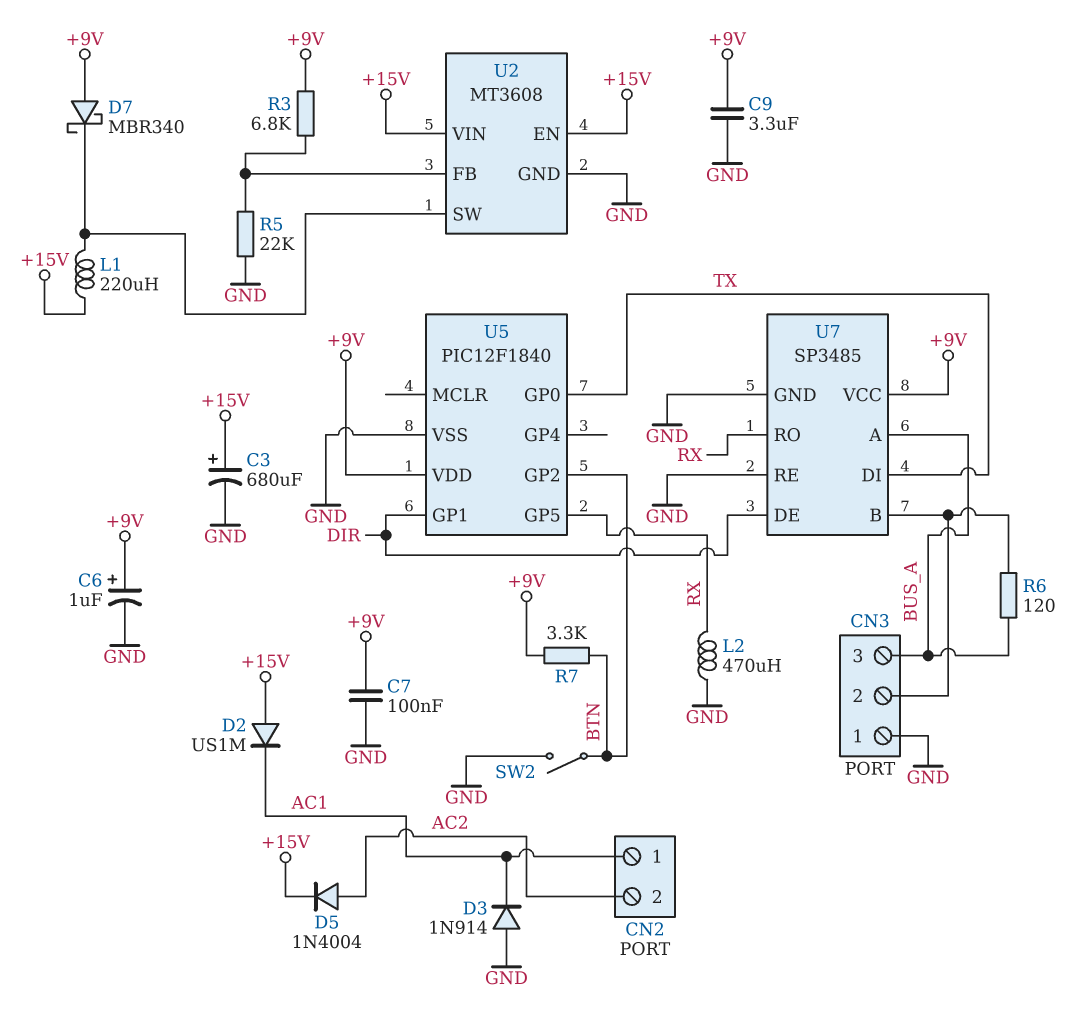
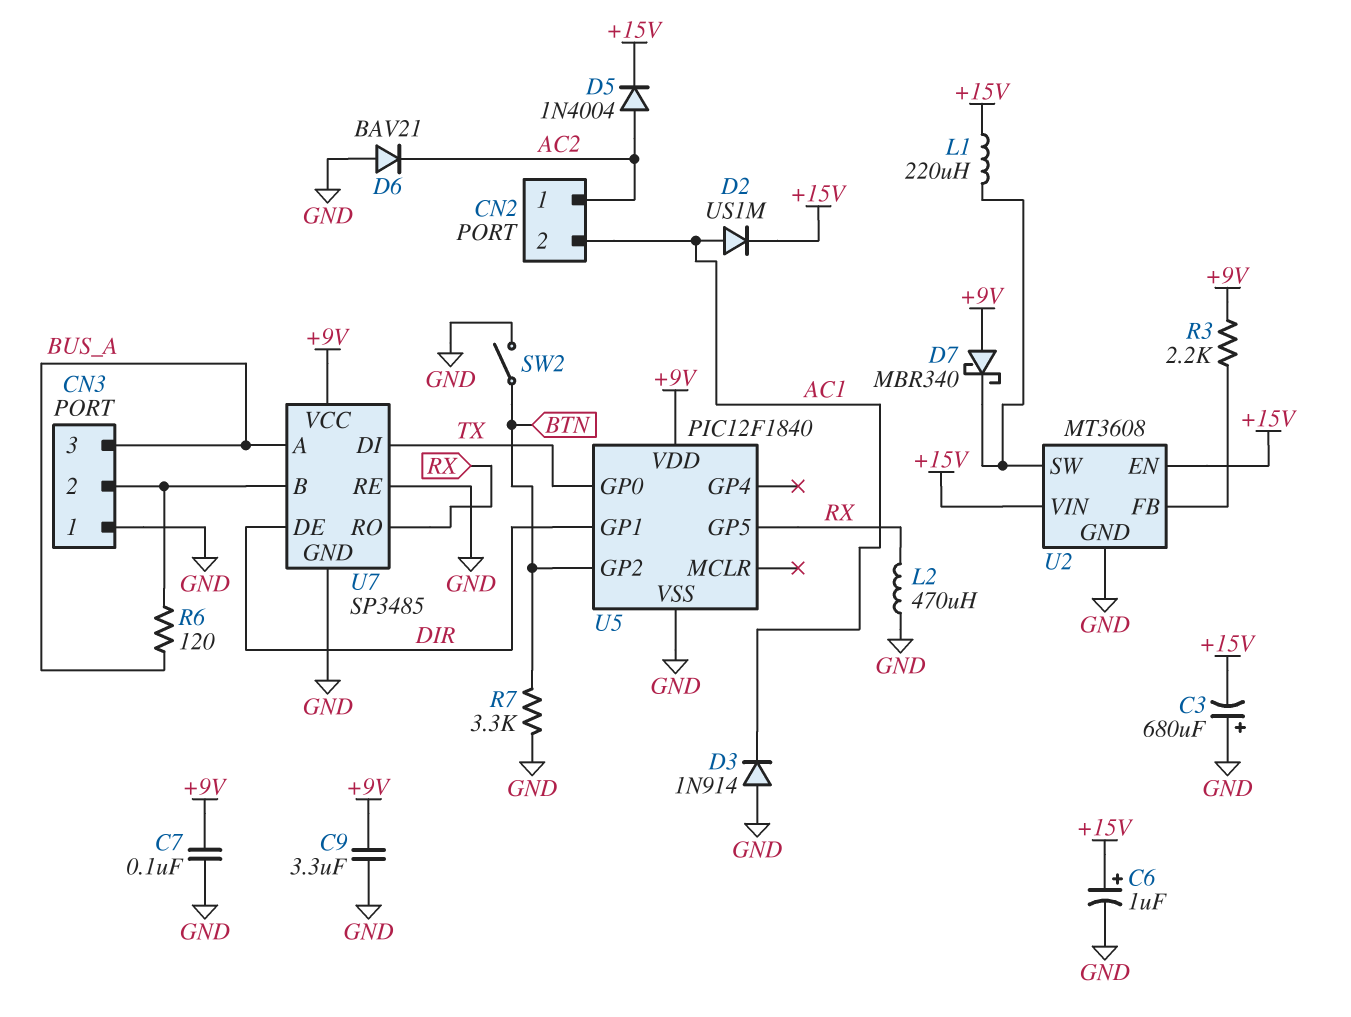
C3: 680uF (plus +15V, minus GND) -> 680uF (plus GND, minus +15V)
C6: 1uF (plus +9V, minus GND) -> 1uF (plus +15V, minus GND)
CN2 pin 1: AC1 -> AC2
CN2 pin 2: AC2 -> AC1
D2: diode US1M (A +15V, K AC1) -> diode US1M (A AC1, K +15V)
D6: none -> diode BAV21 (A GND, K AC2)
R3: 6.8k (+9V, U2/FB) -> 2.2k (+9V, U2/FB)
R5: 22k (GND, U2/FB) -> none
R7: 3.3k (+9V, BTN) -> 3.3k (BTN, GND)

